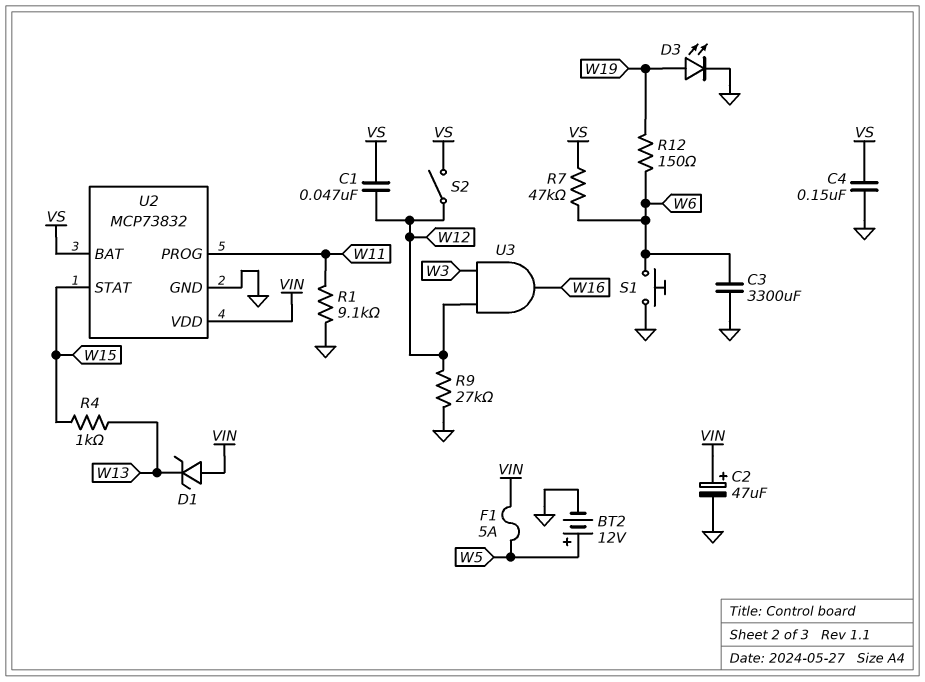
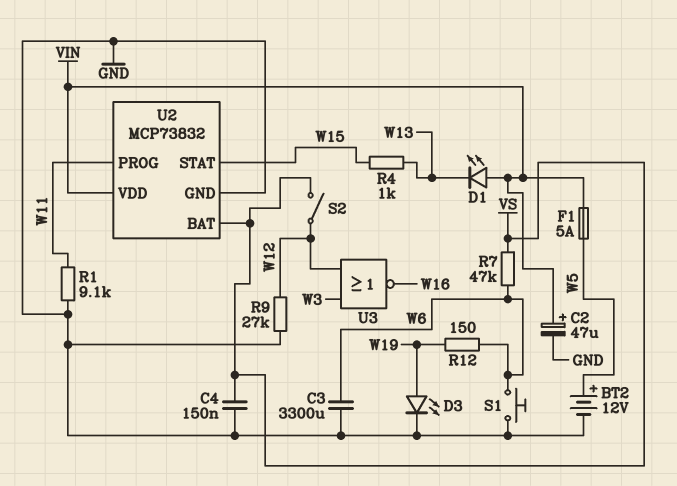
C1: 47nF (VS, W12) -> none
D1: zener (A VIN, K W13) -> LED (A VIN, K W13)
U3: AND (in W3, in W12, out W16) -> NOR (in W3, in W12, out W16)

